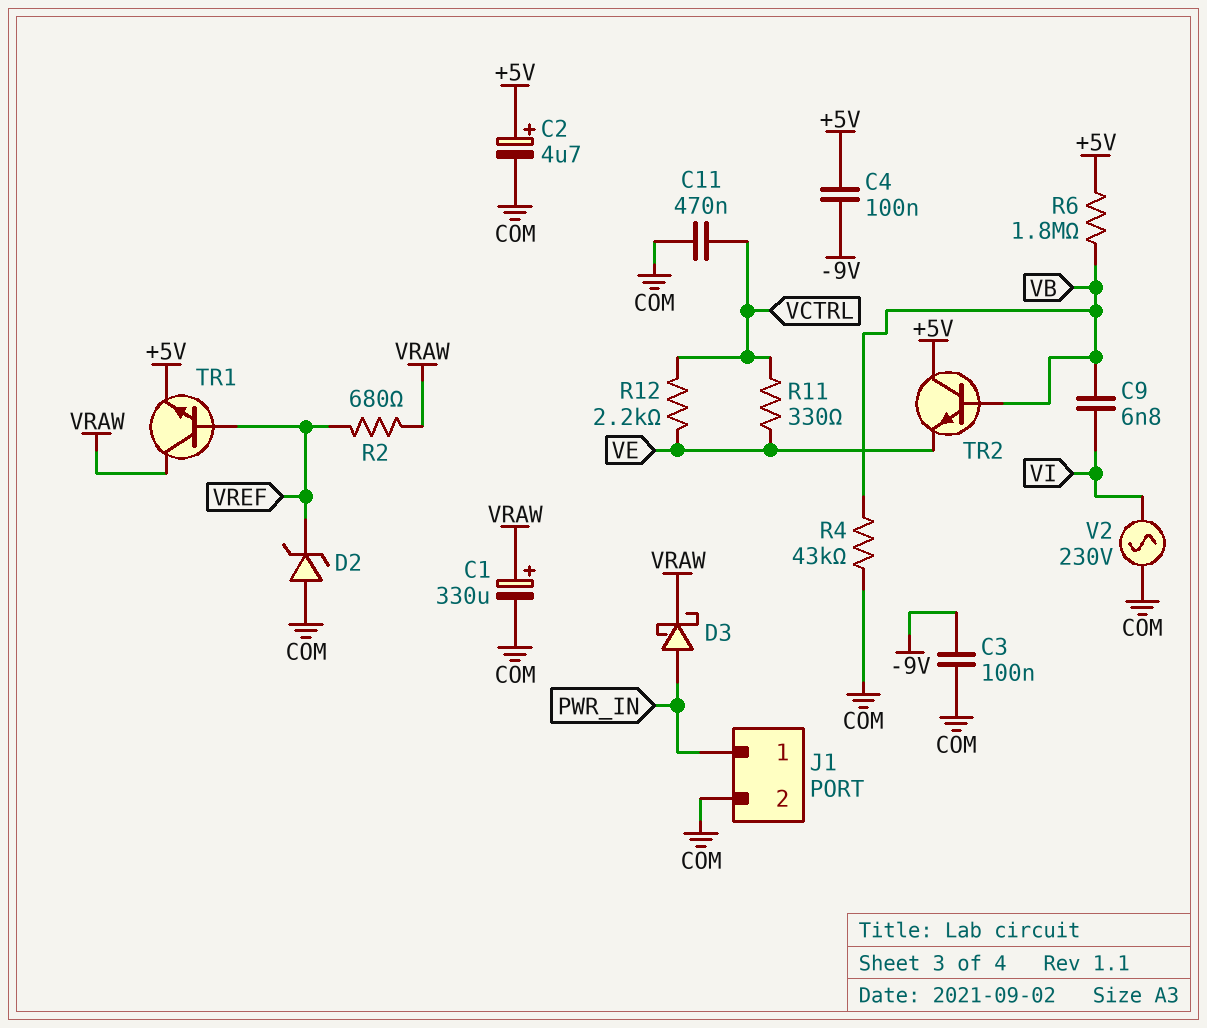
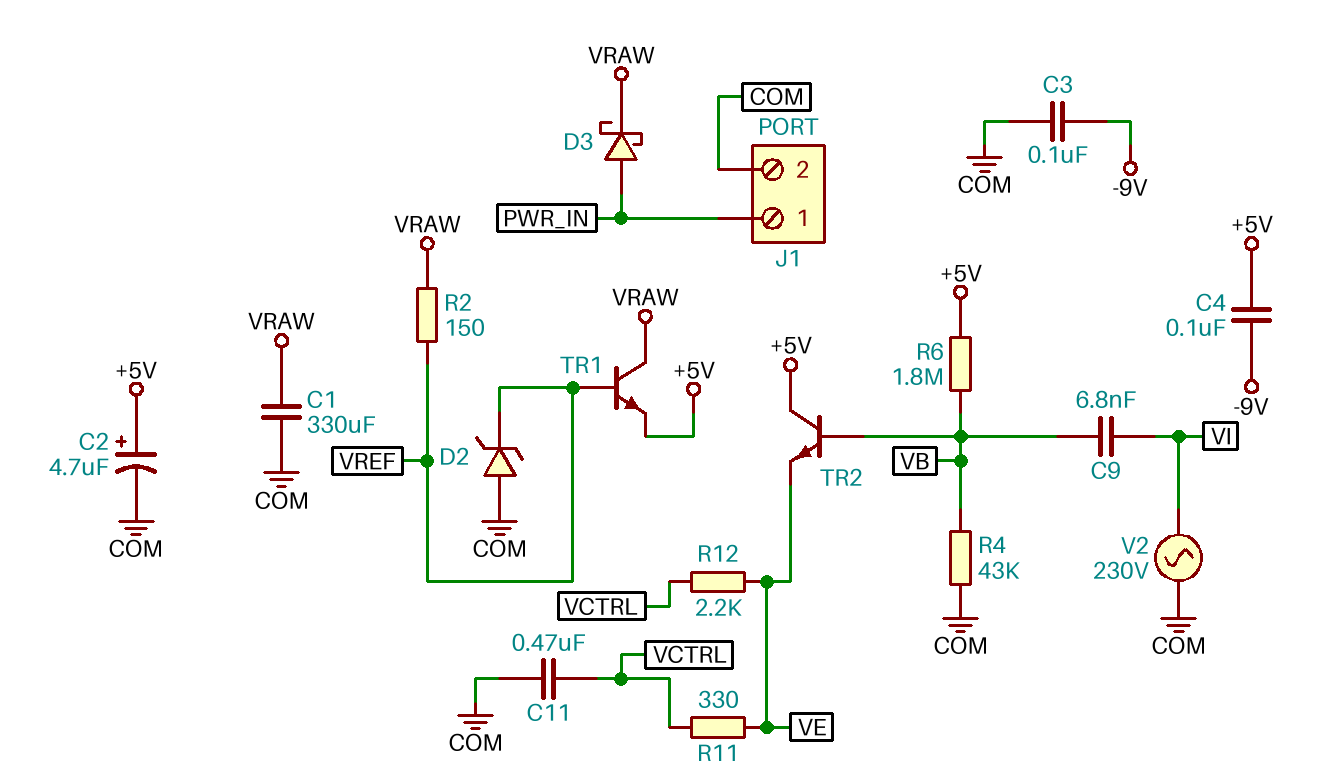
C1: 330uF (plus VRAW, minus COM) -> 330uF (COM, VRAW)
R2: 680 (VRAW, VREF) -> 150 (VRAW, VREF)

